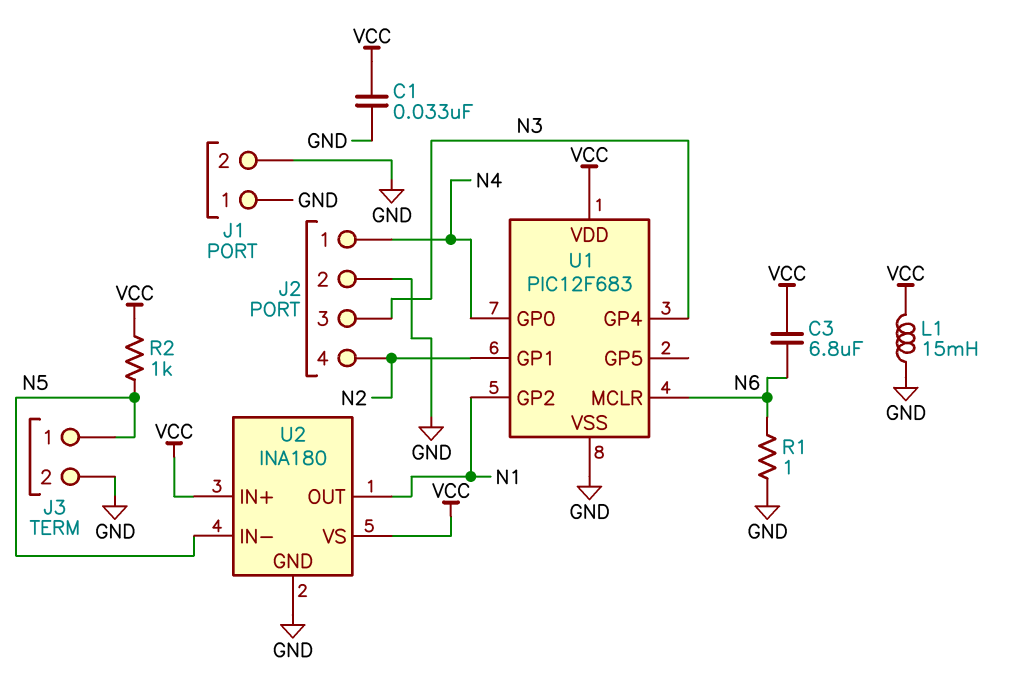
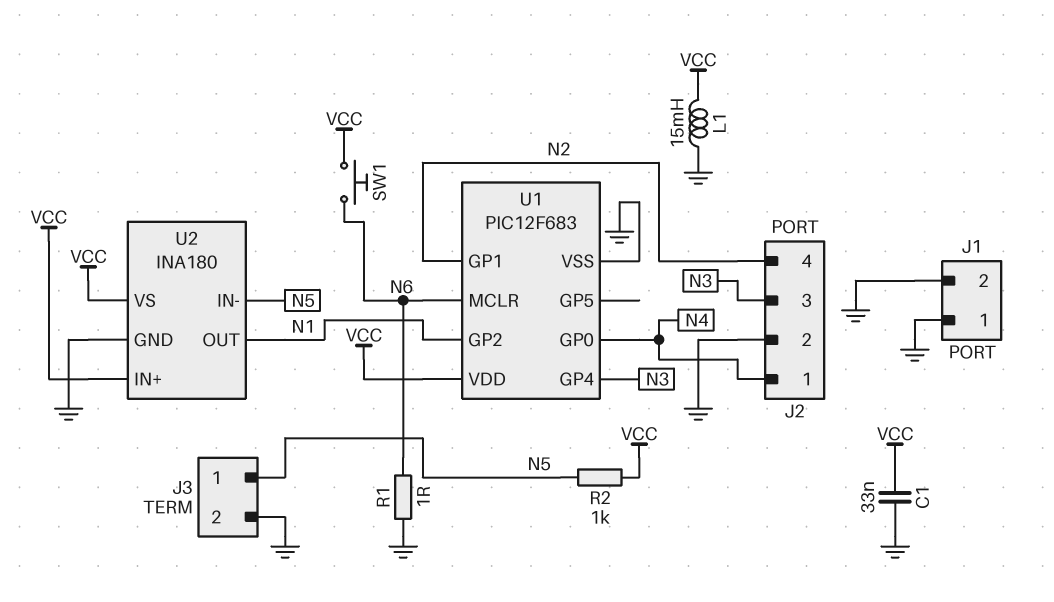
C3: 6.8uF (N6, VCC) -> none
SW1: none -> button (N6, VCC)

